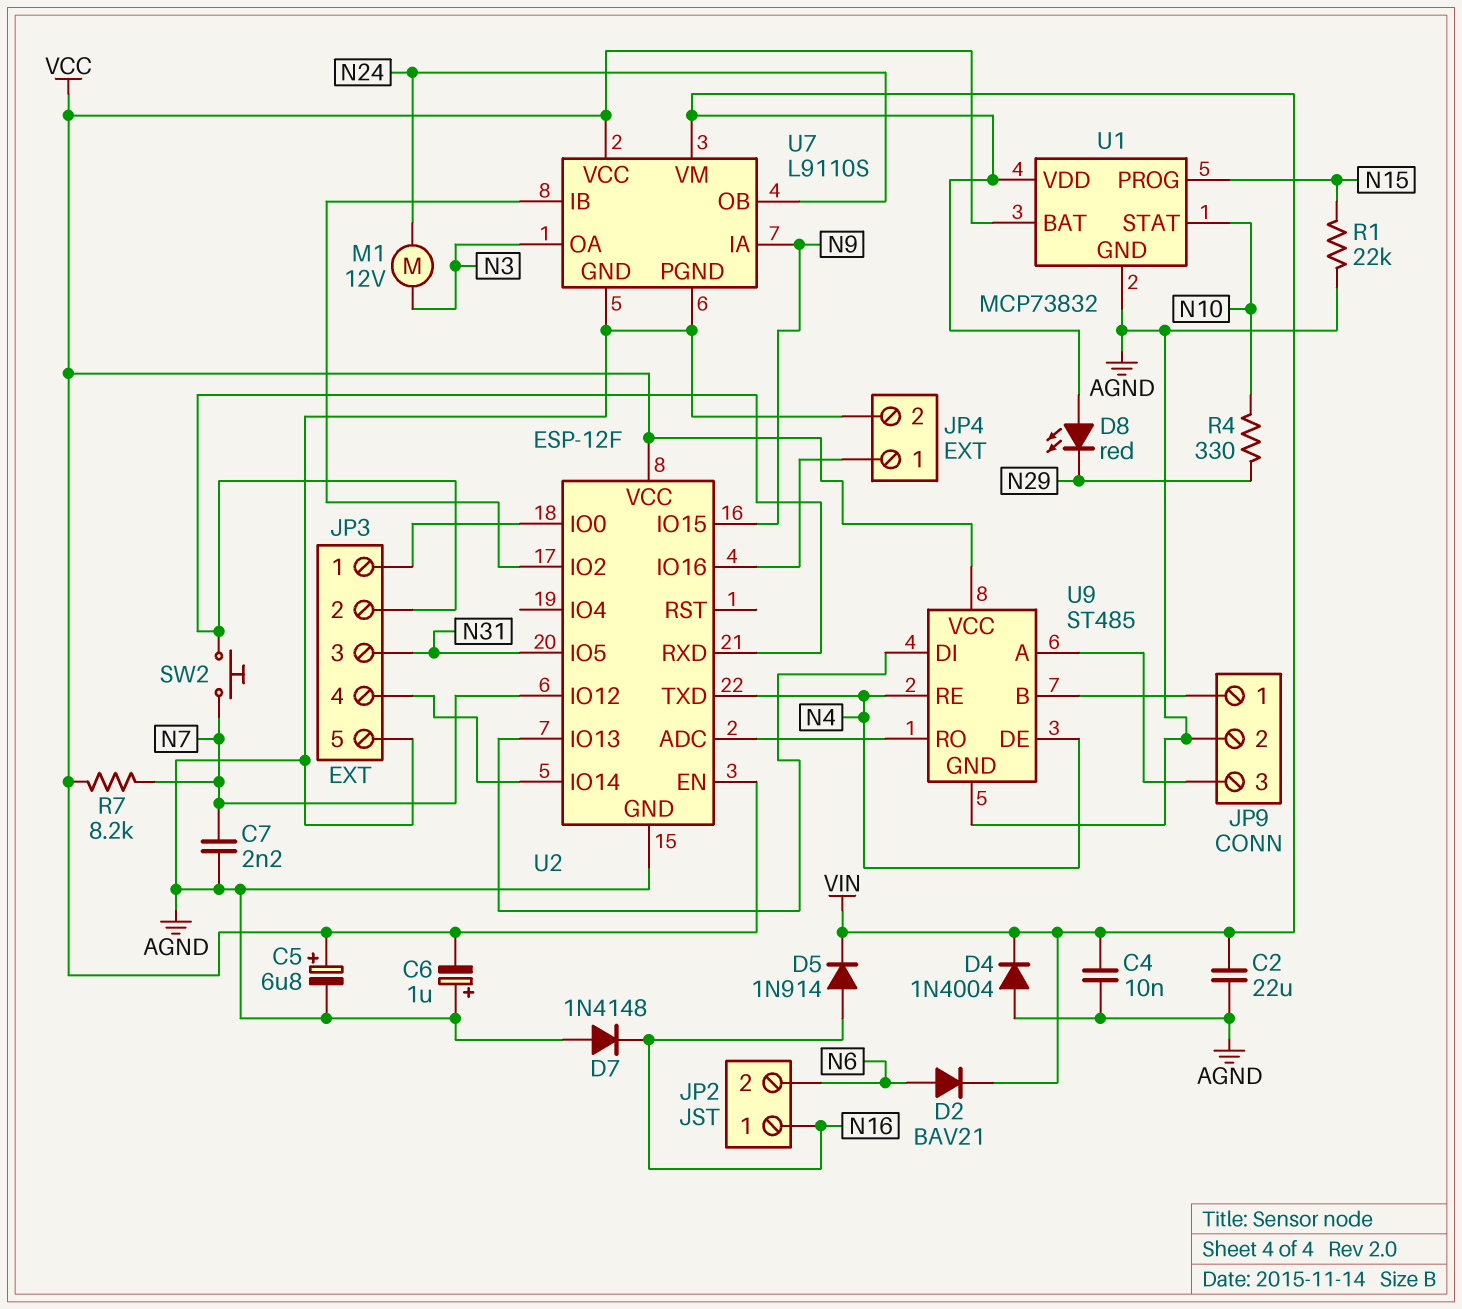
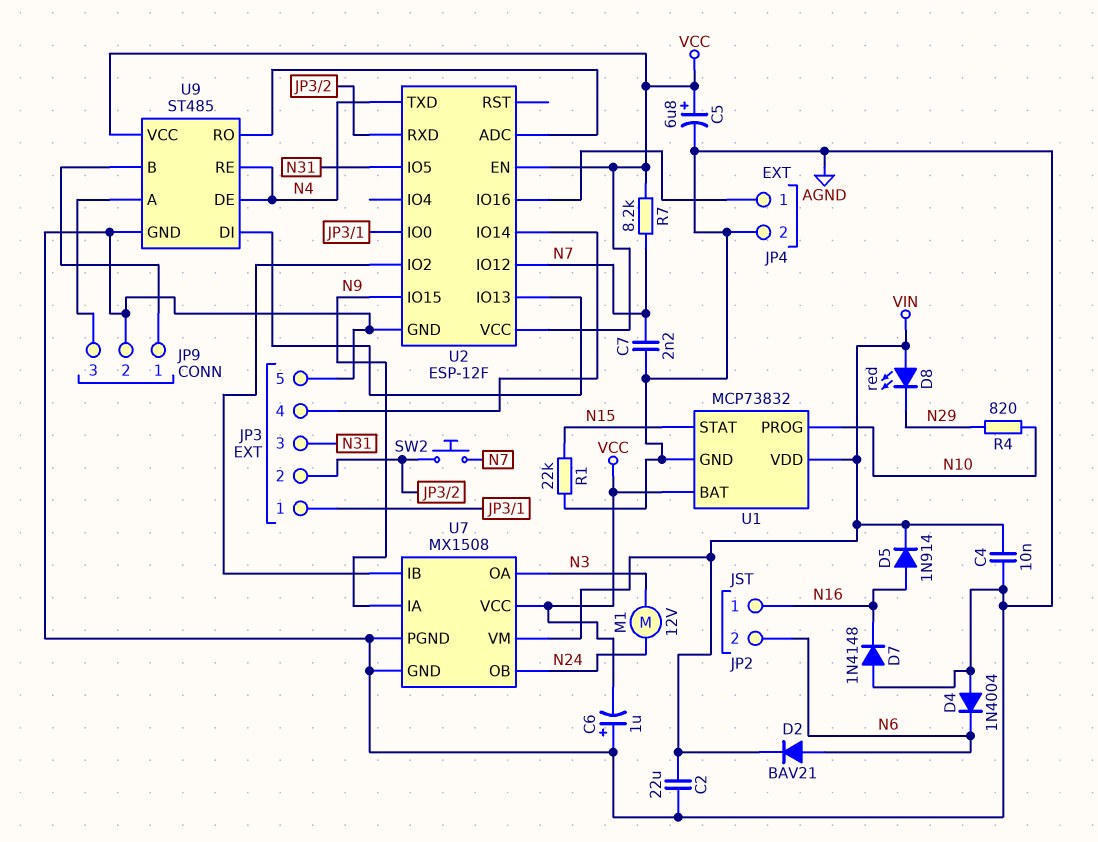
D4: diode 1N4004 (A AGND, K VIN) -> diode 1N4004 (A AGND, K N6)
R4: 330 (N10, N29) -> 820 (N10, N29)
U1 pin PROG: N15 -> N10
U1 pin STAT: N10 -> N15
U7: L9110S -> MX1508

